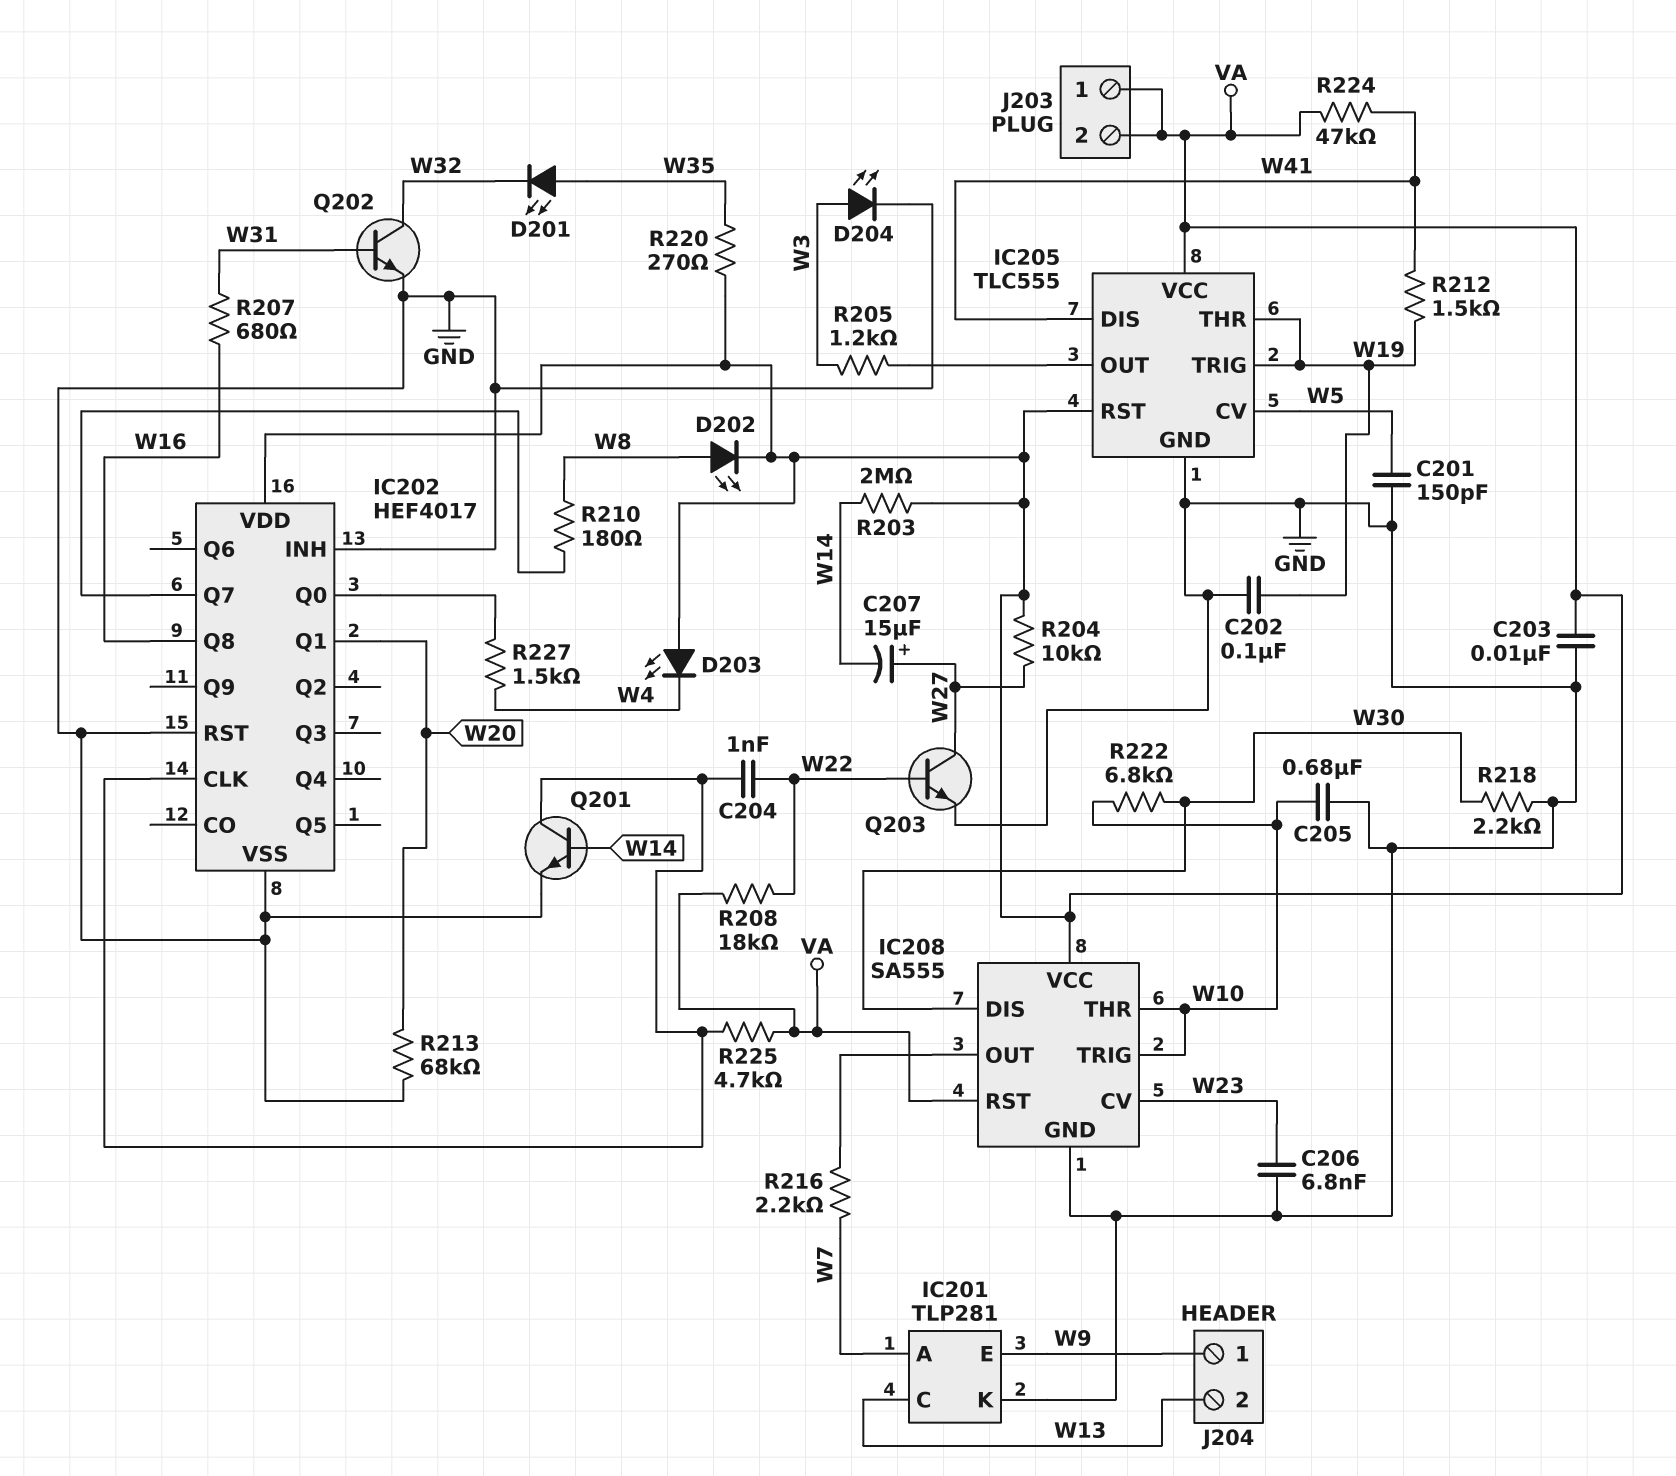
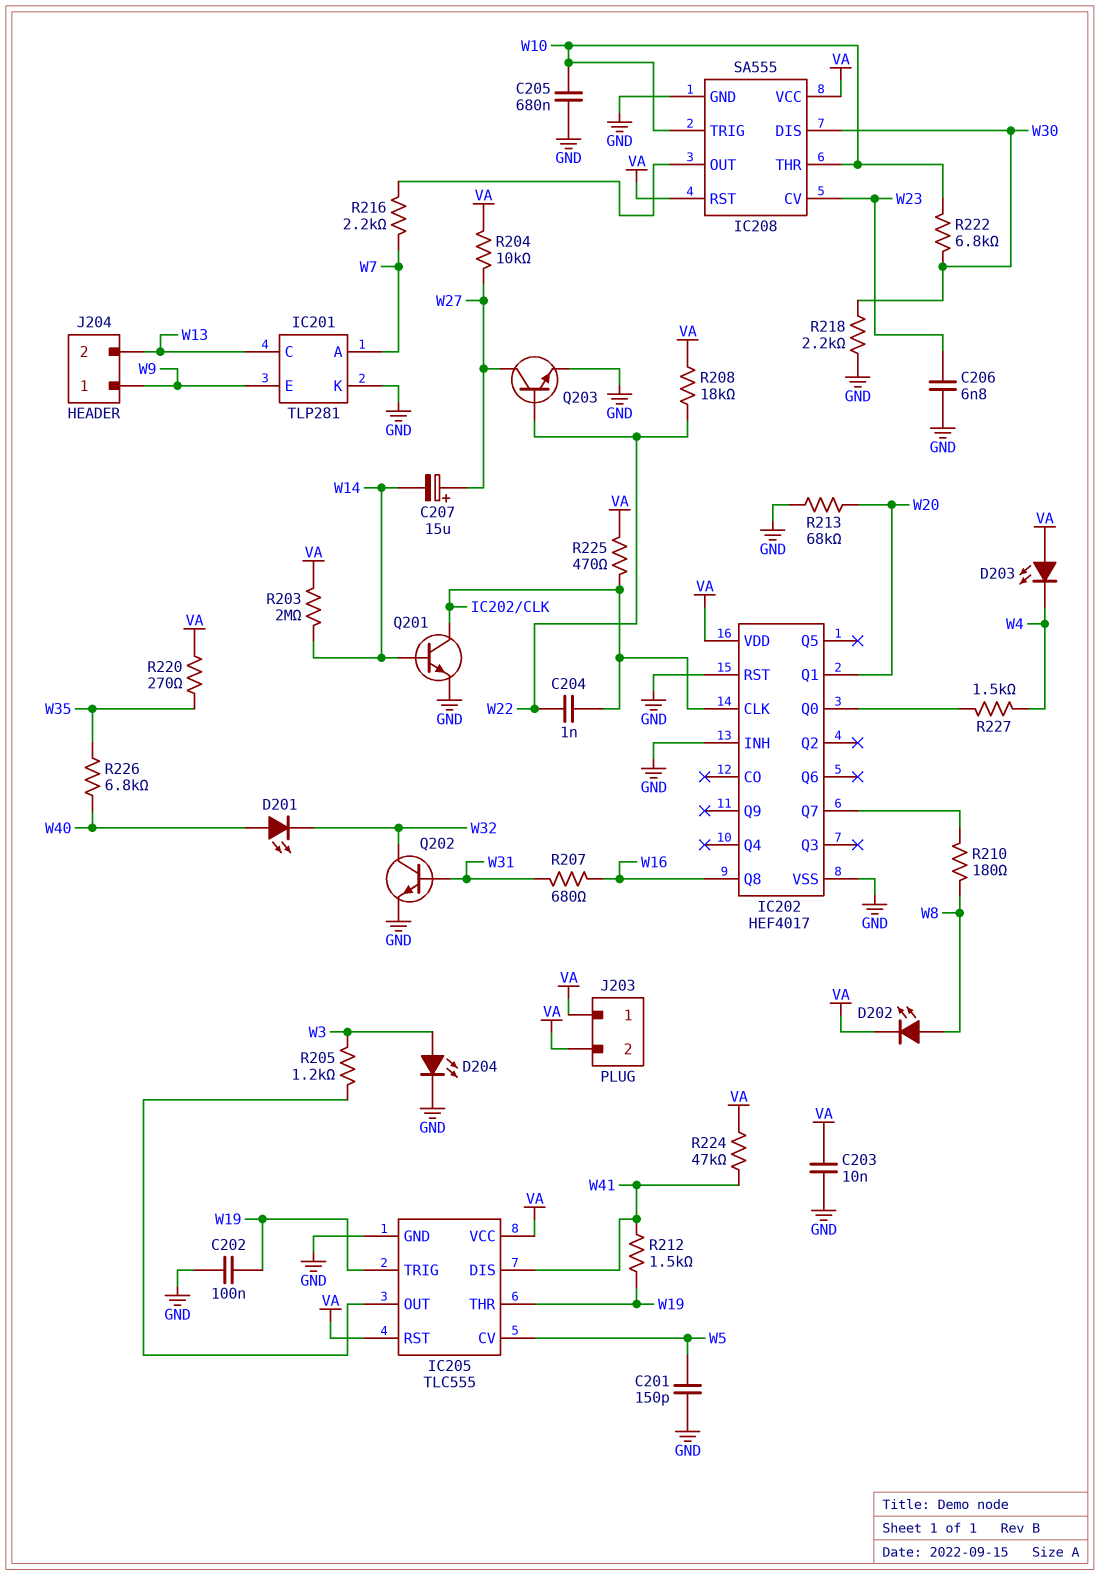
D201: LED (A W35, K W32) -> LED (A W40, K W32)
R225: 4.7k (IC202/CLK, VA) -> 470 (IC202/CLK, VA)
R226: none -> 6.8k (W35, W40)

